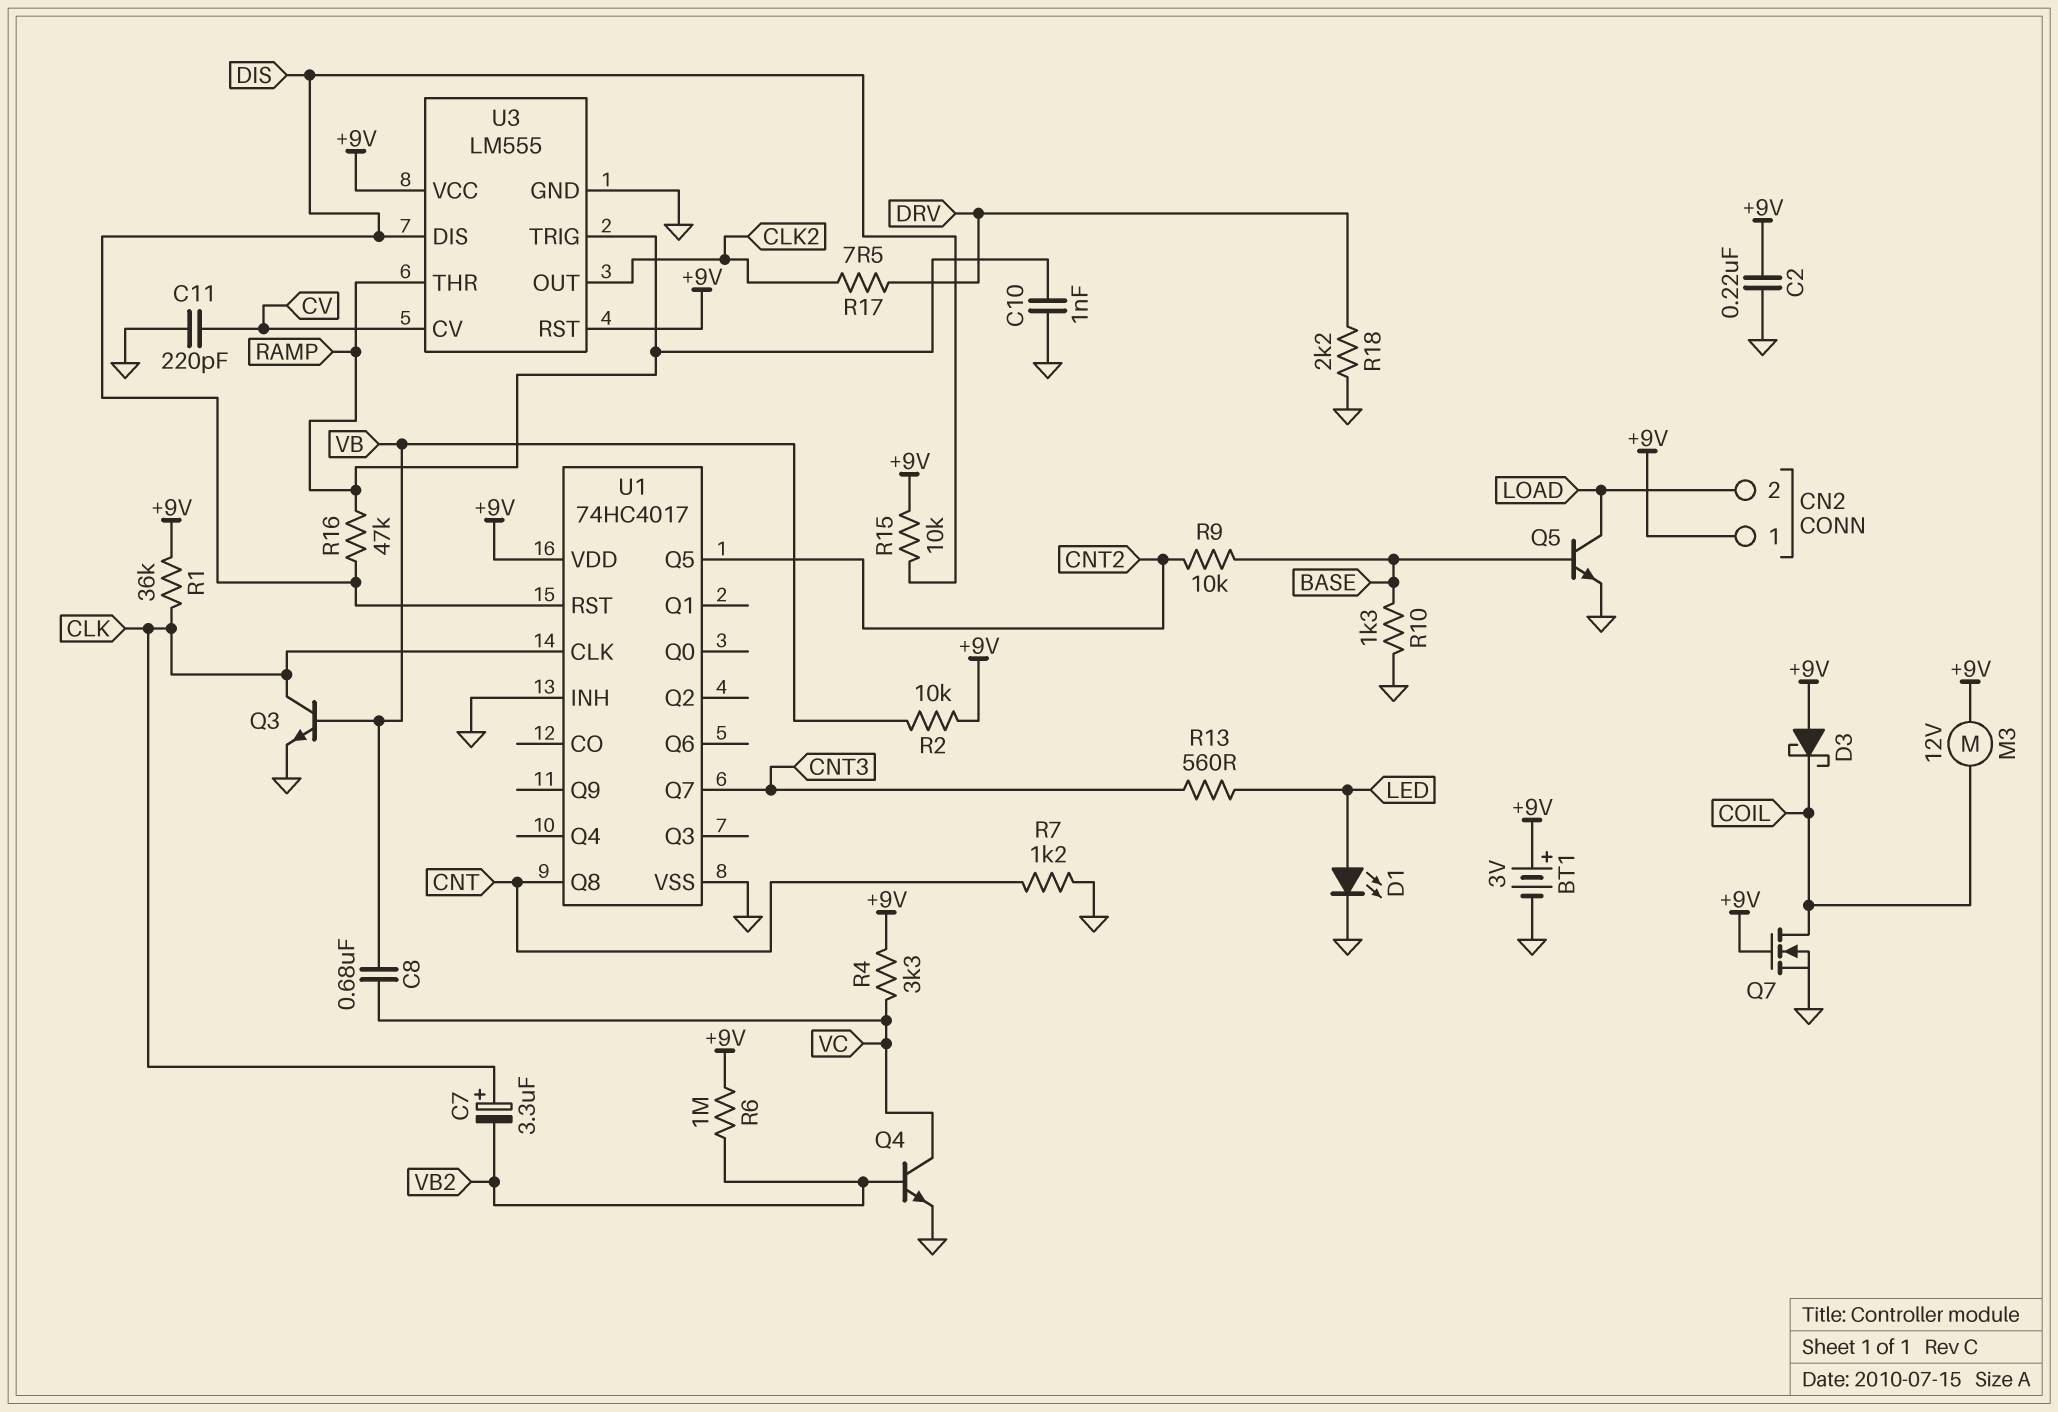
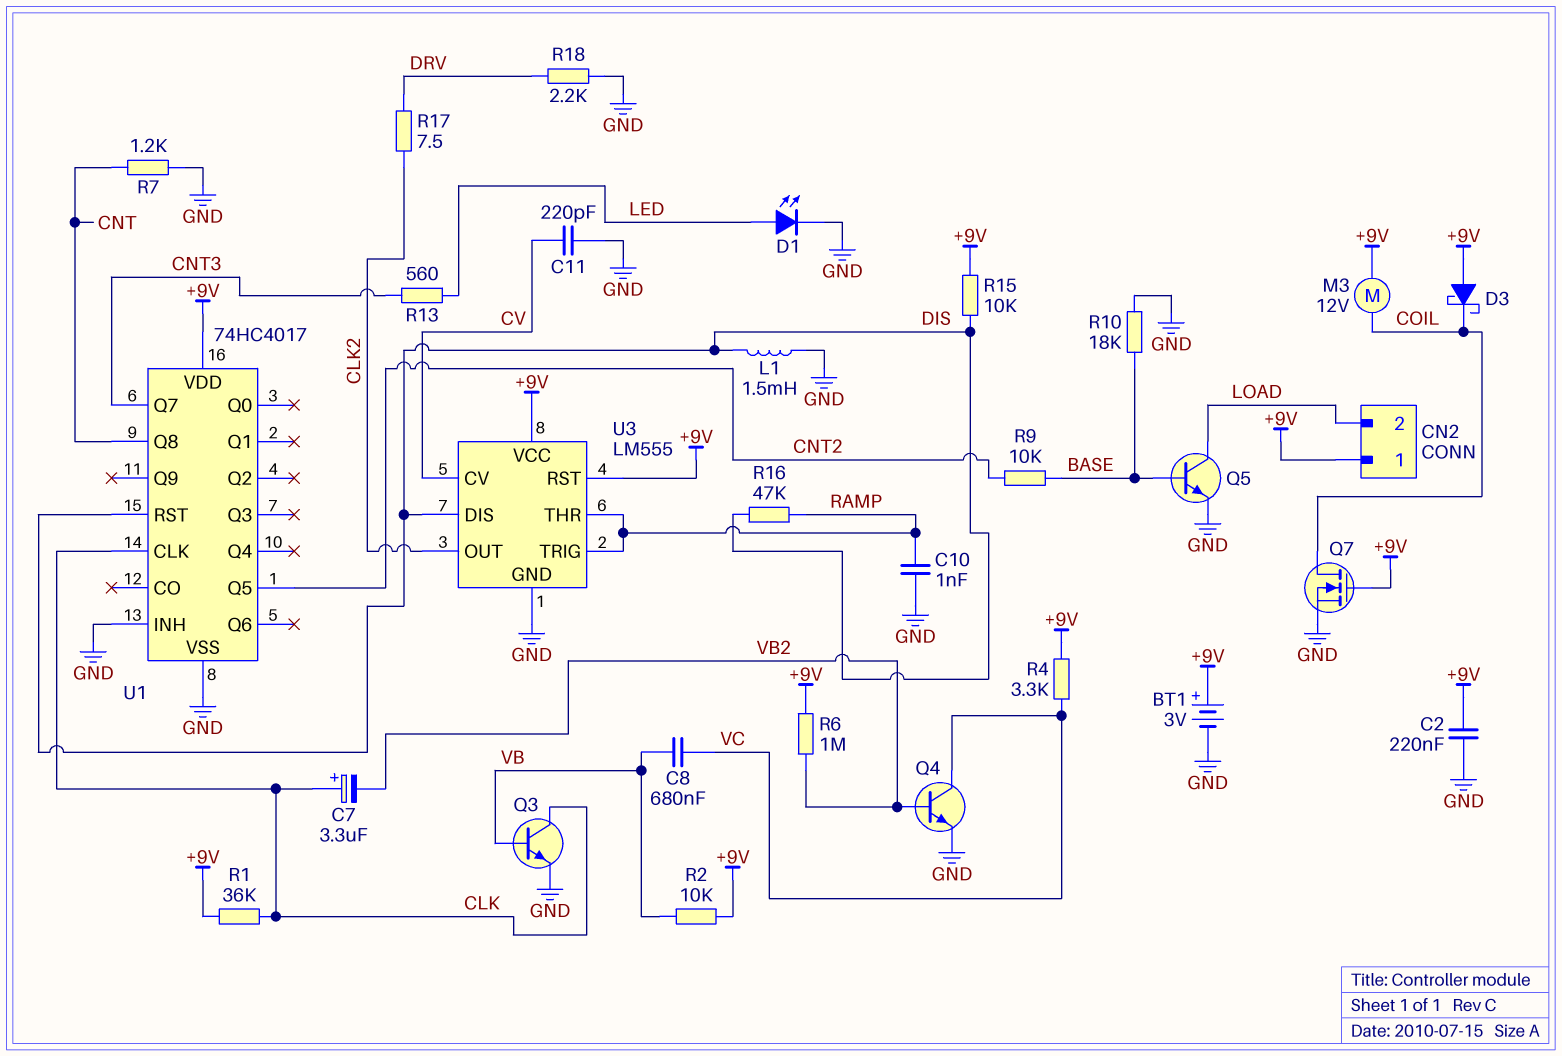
L1: none -> 1.5mH (DIS, GND)
R10: 1.3k (BASE, GND) -> 18k (BASE, GND)

